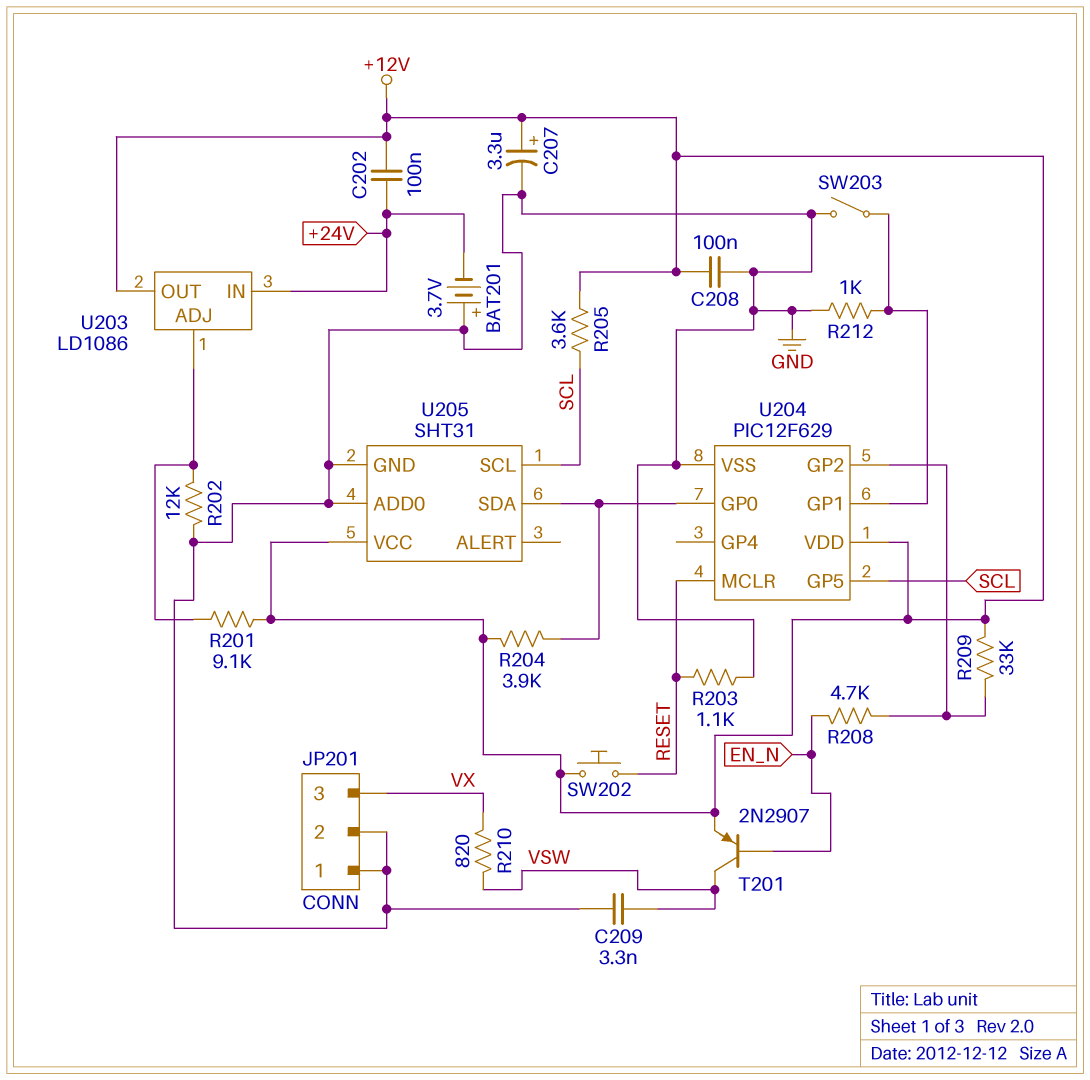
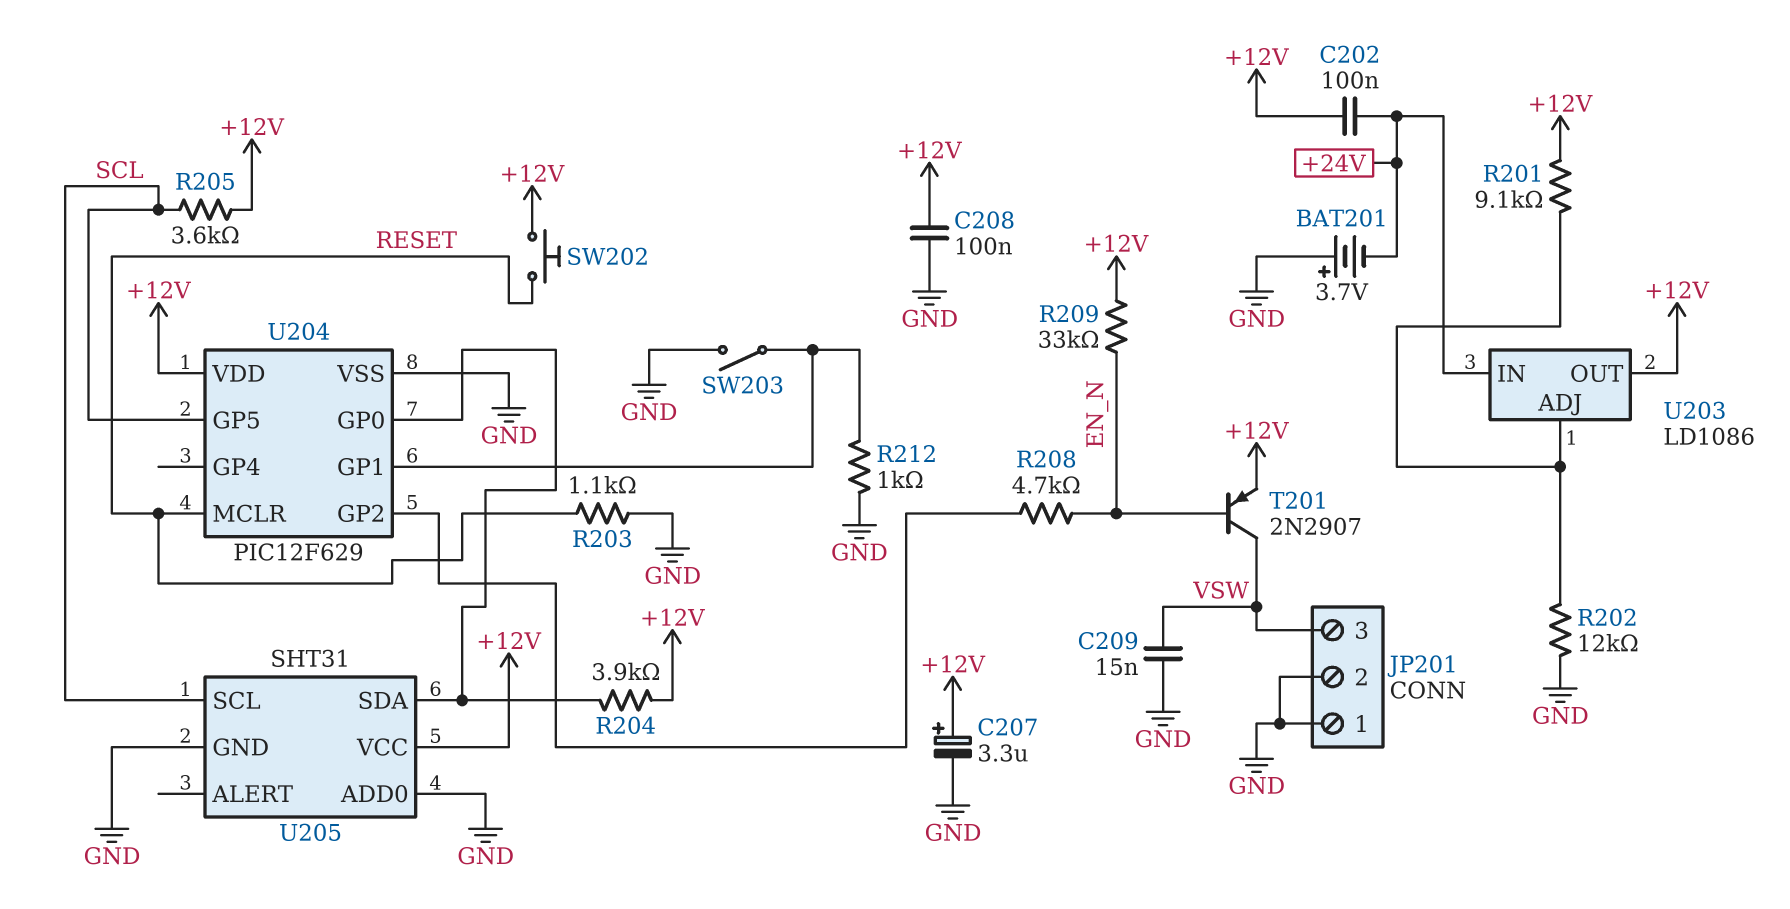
C209: 3.3nF (GND, VSW) -> 15nF (GND, VSW)
JP201 pin 3: VX -> VSW
R209: 33k (+12V, U204/GP2) -> 33k (+12V, EN_N)
R210: 820 (VSW, VX) -> none

